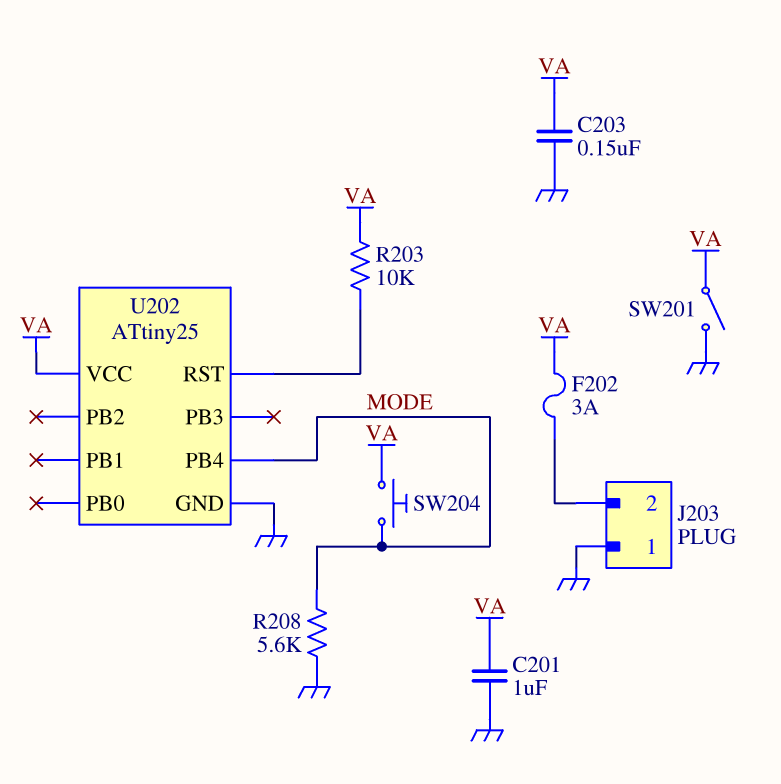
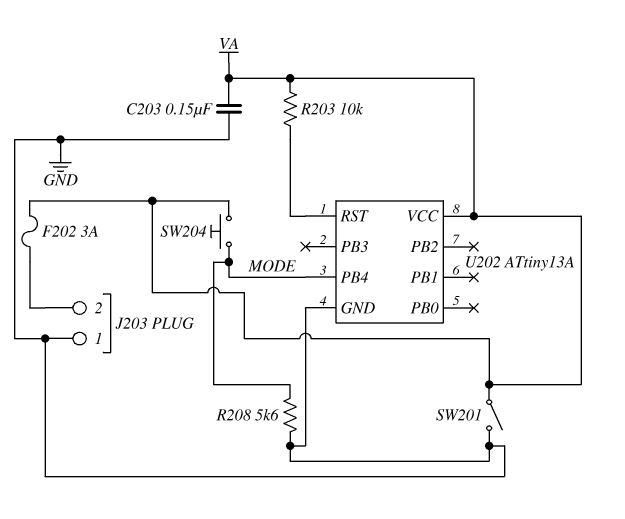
C201: 1uF (GND, VA) -> none
U202: ATtiny25 -> ATtiny13A

